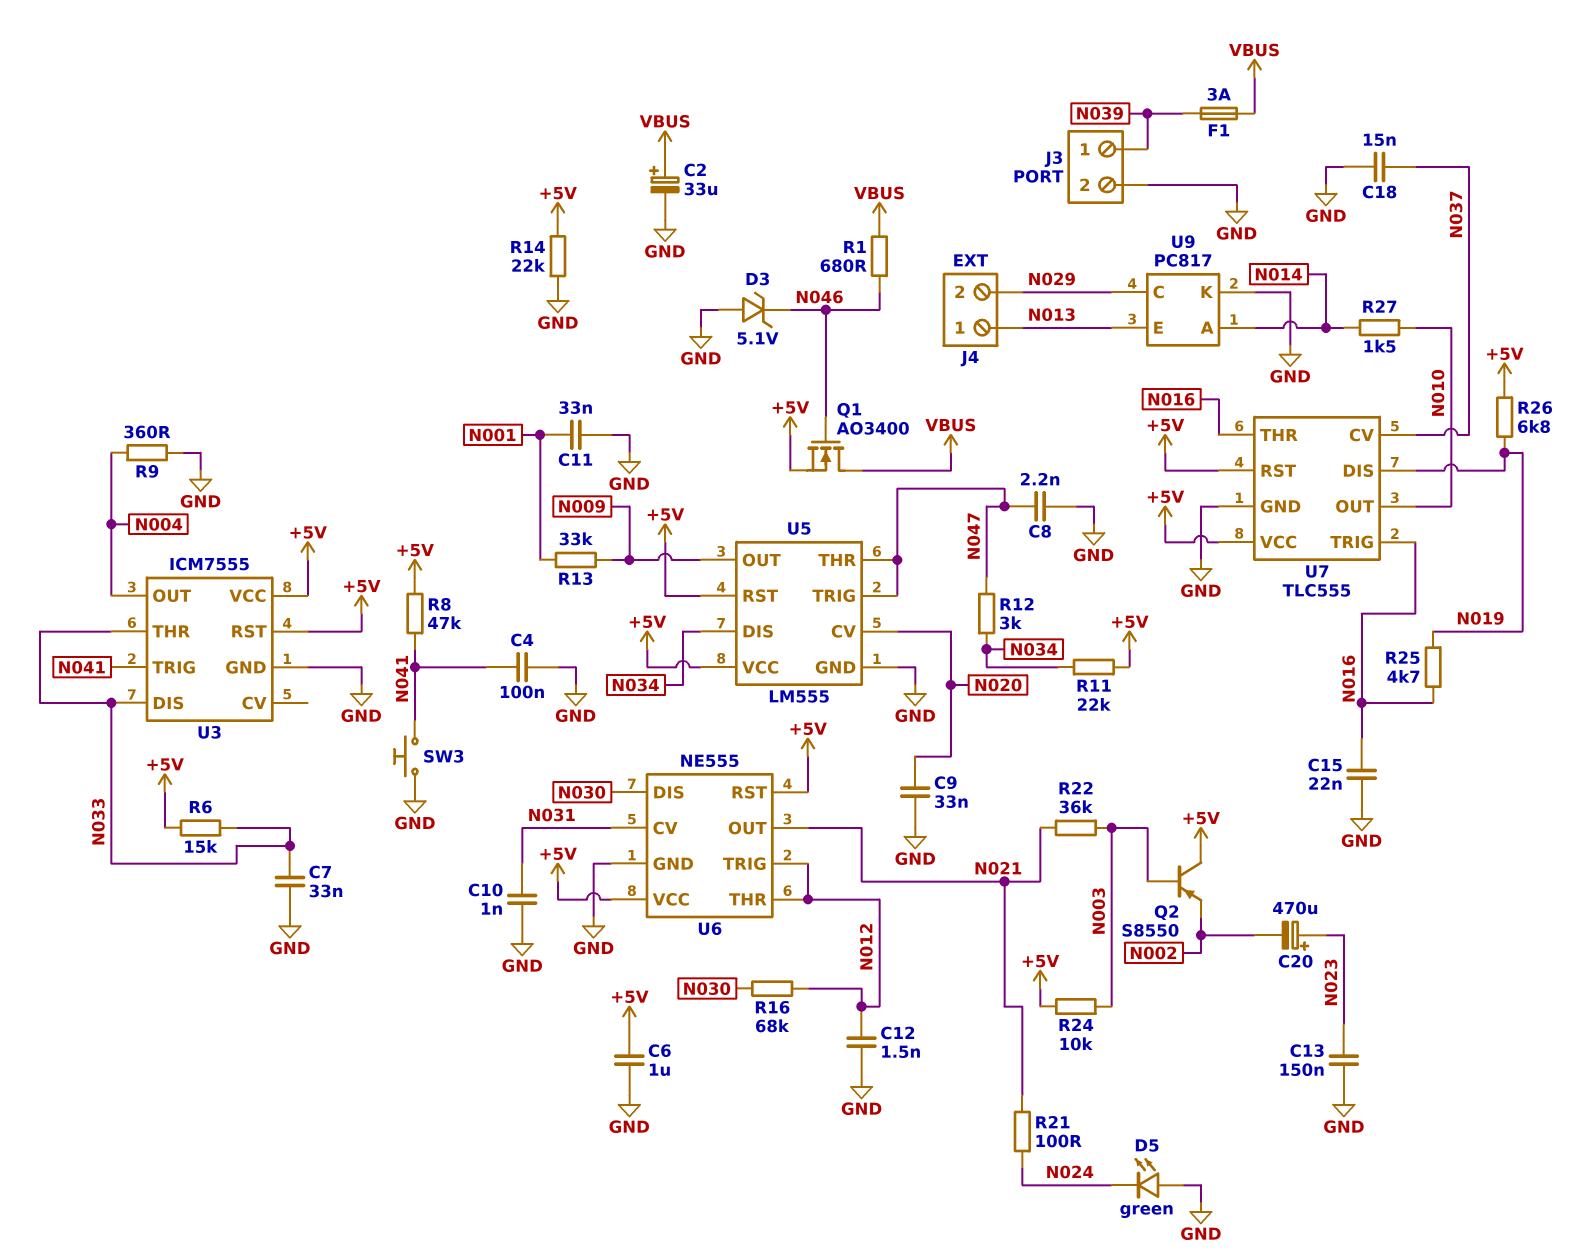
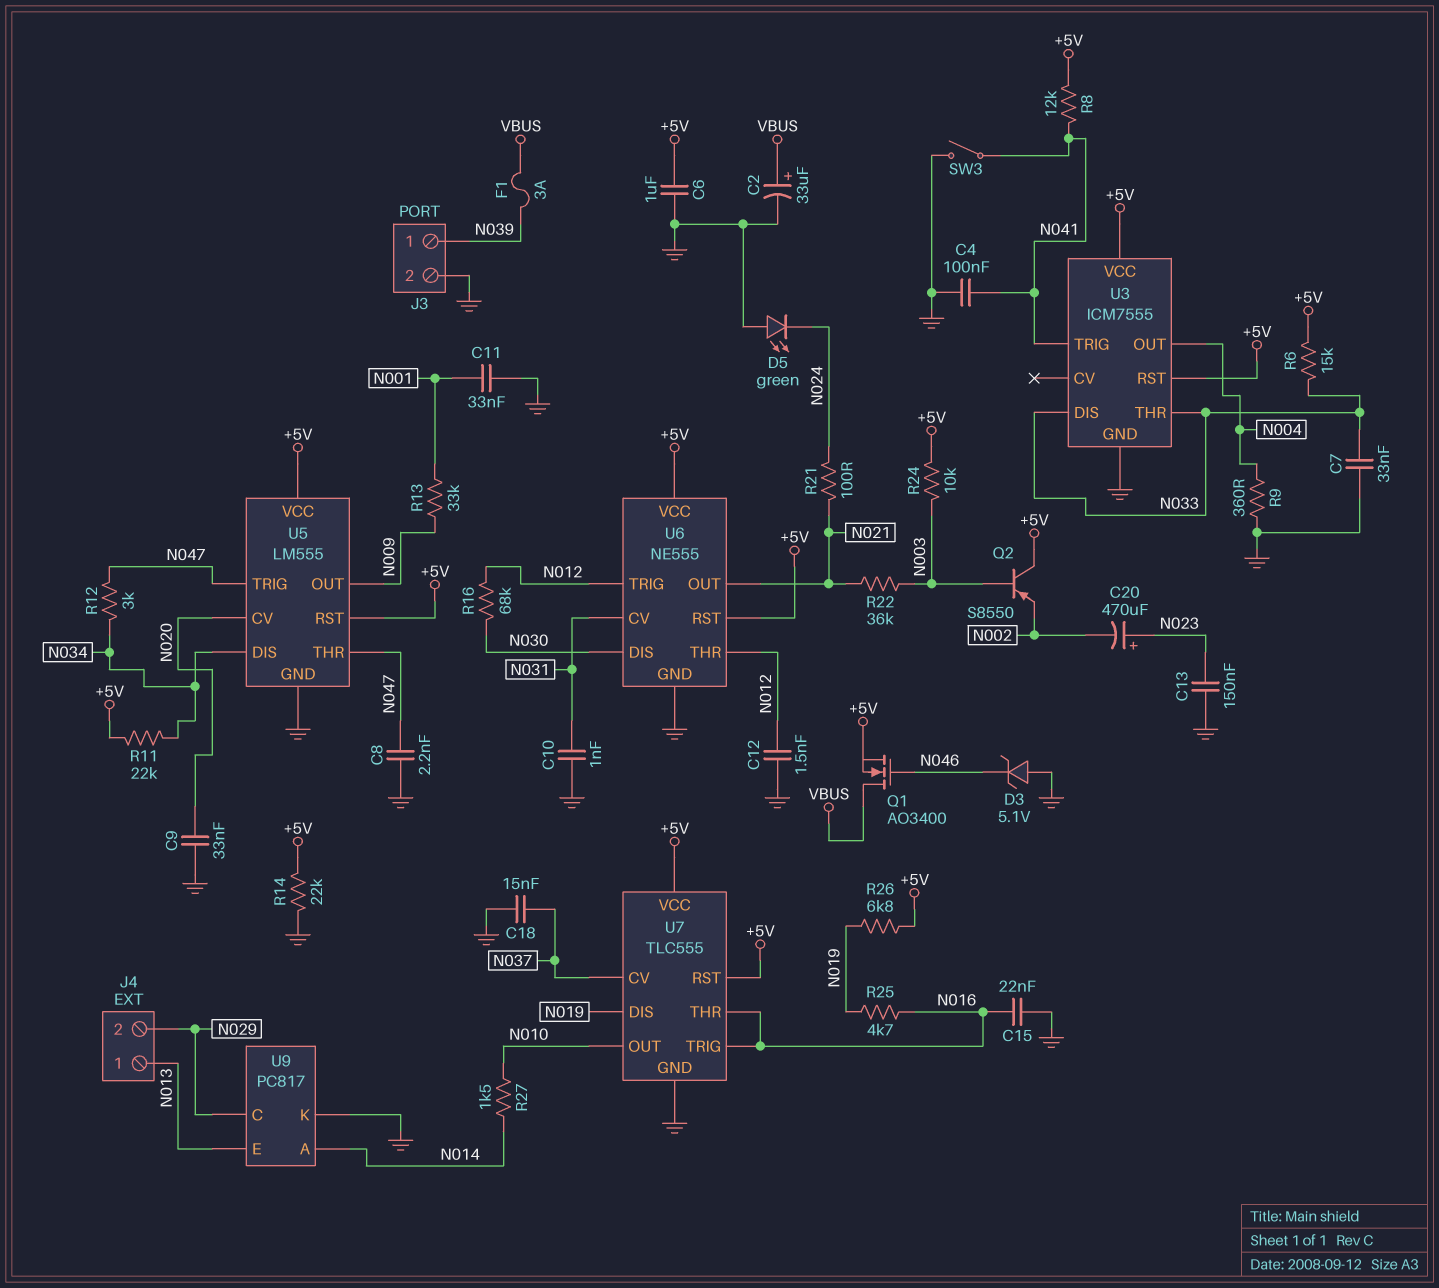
R1: 680 (N046, VBUS) -> none
R8: 47k (+5V, N041) -> 12k (+5V, N041)
SW3: button (GND, N041) -> switch (GND, N041)

